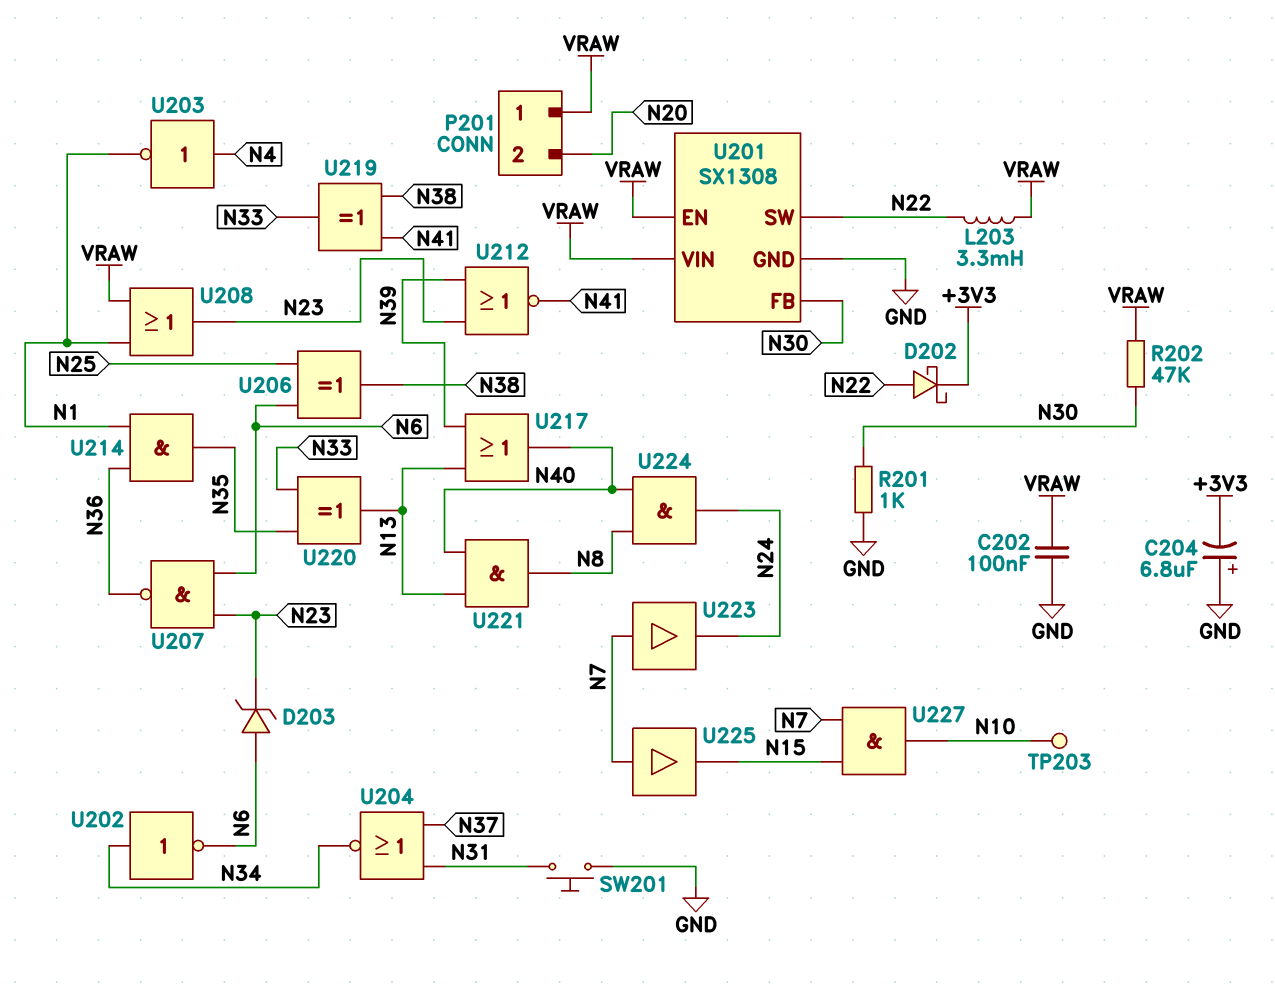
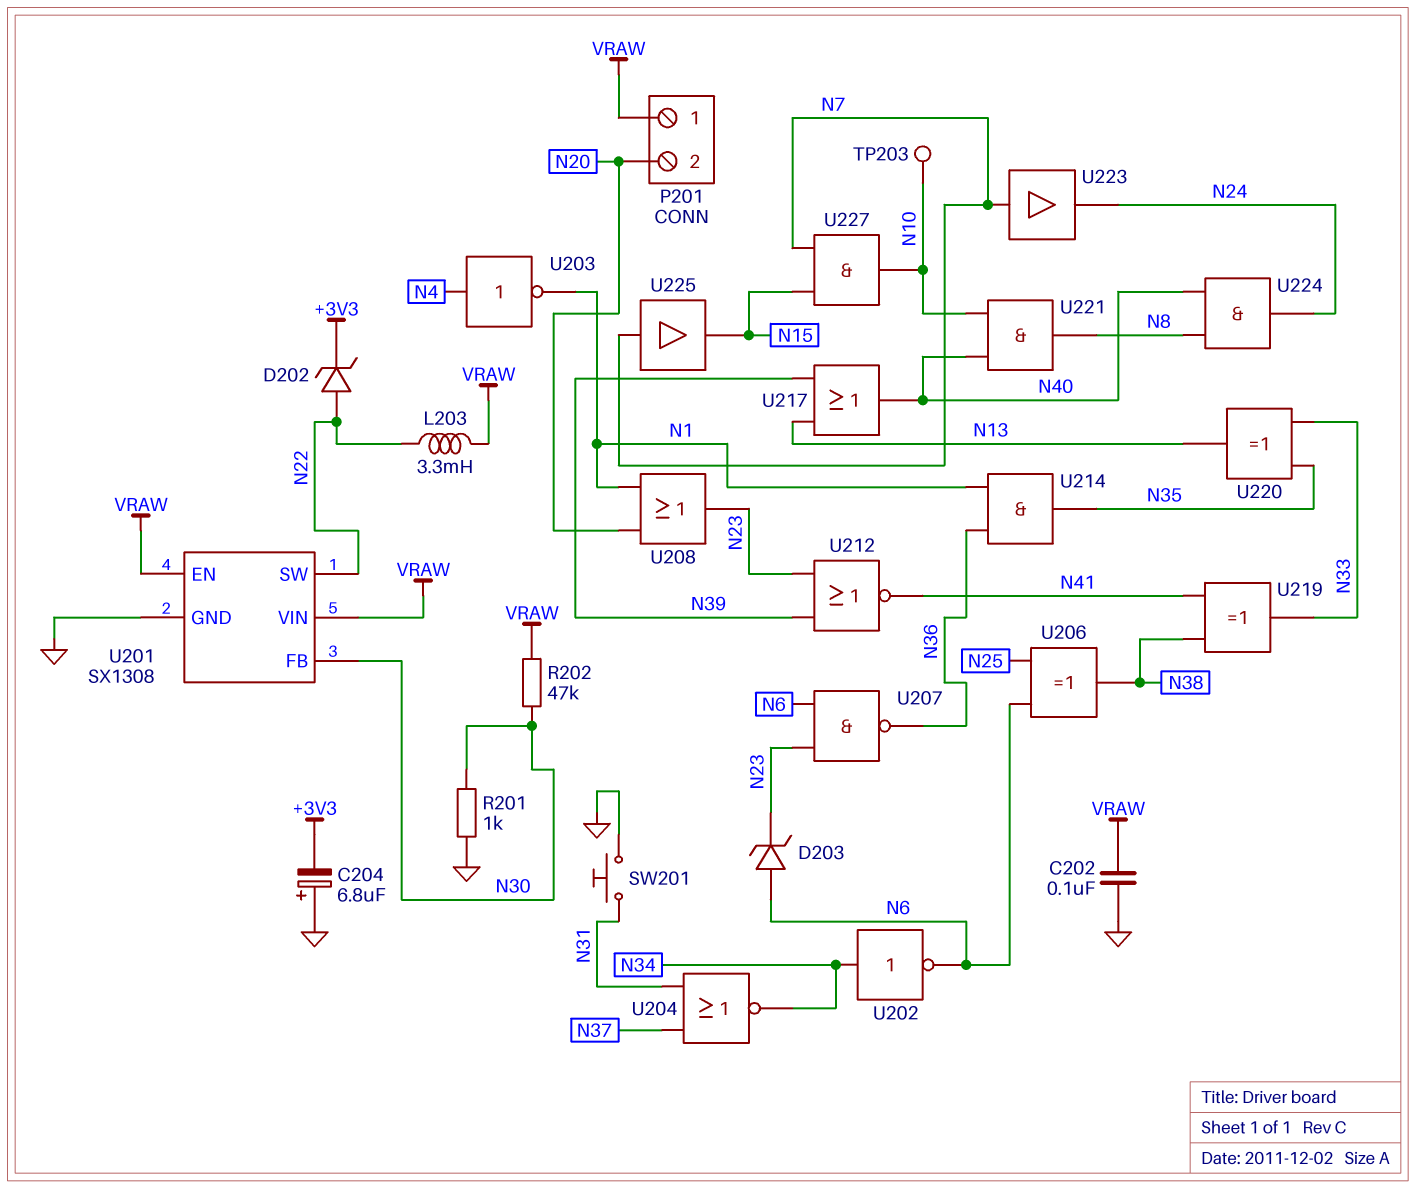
D202: schottky (A N22, K +3V3) -> zener (A N22, K +3V3)
U208: OR (in N1, in VRAW, out N23) -> OR (in N1, in N20, out N23)
U221: AND (in N13, in N40, out N8) -> AND (in N10, in N40, out N8)

